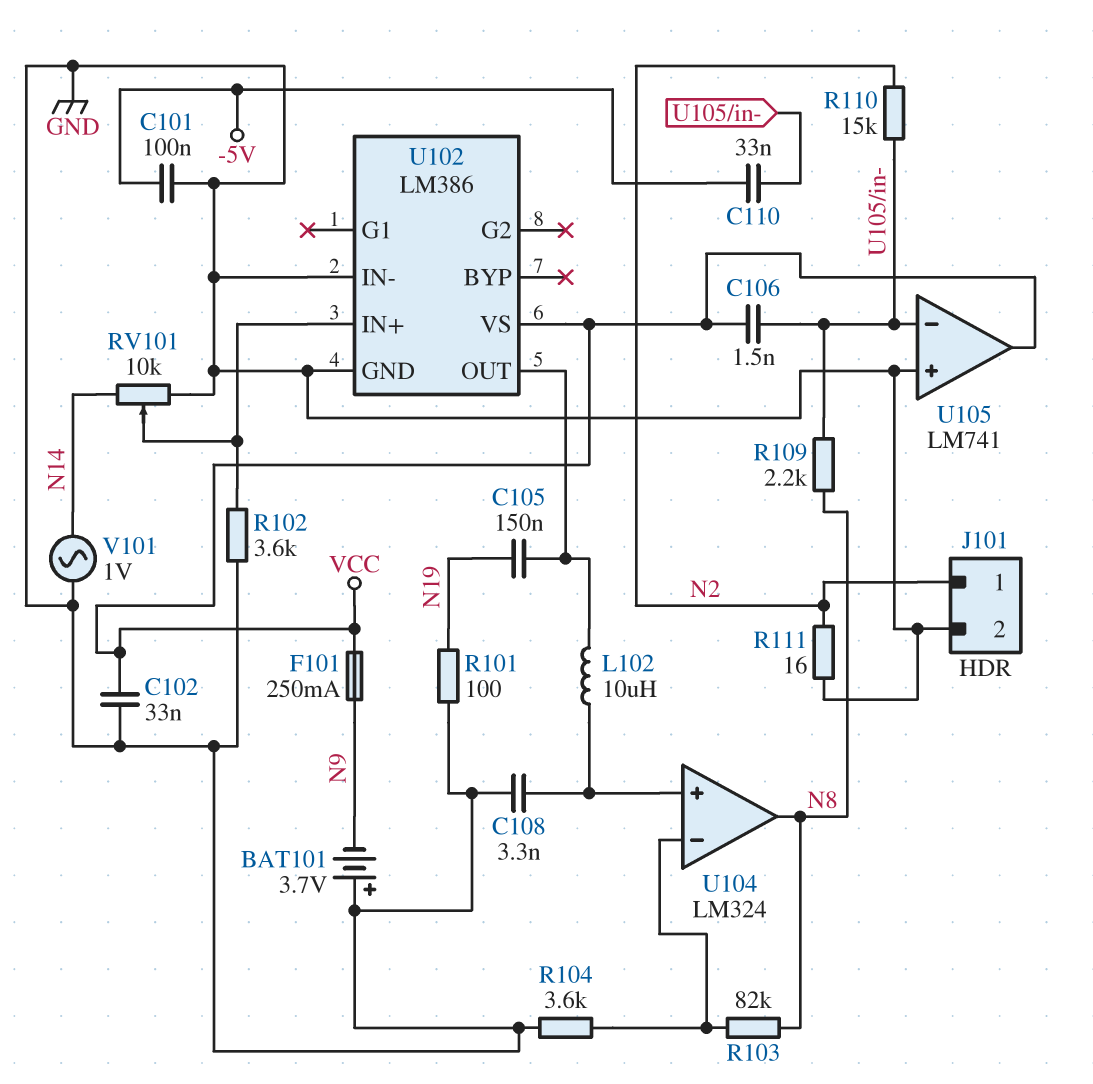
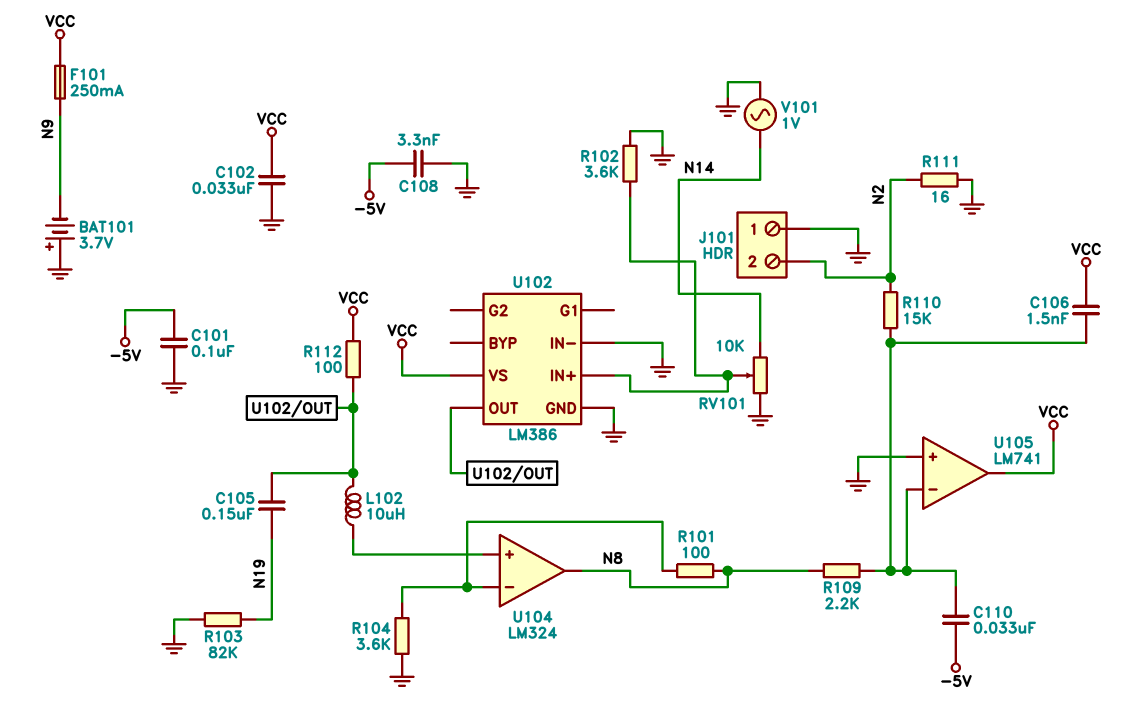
C108: 3.3nF (GND, U104/in+) -> 3.3nF (-5V, GND)
J101 pin 1: N2 -> GND
J101 pin 2: GND -> N2
R101: 100 (GND, N19) -> 100 (N8, U104/in-)
R103: 82k (N8, U104/in-) -> 82k (GND, N19)
R112: none -> 100 (U102/OUT, VCC)

